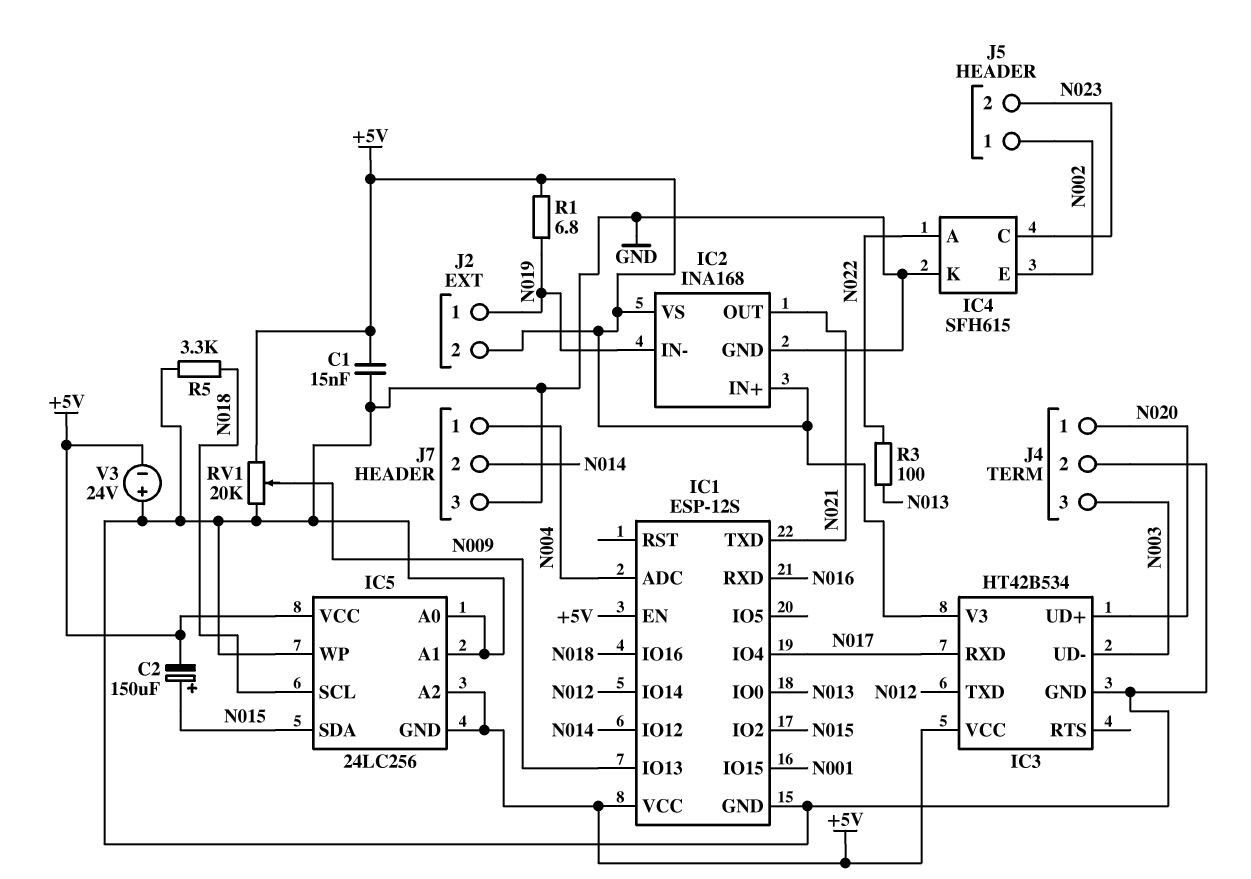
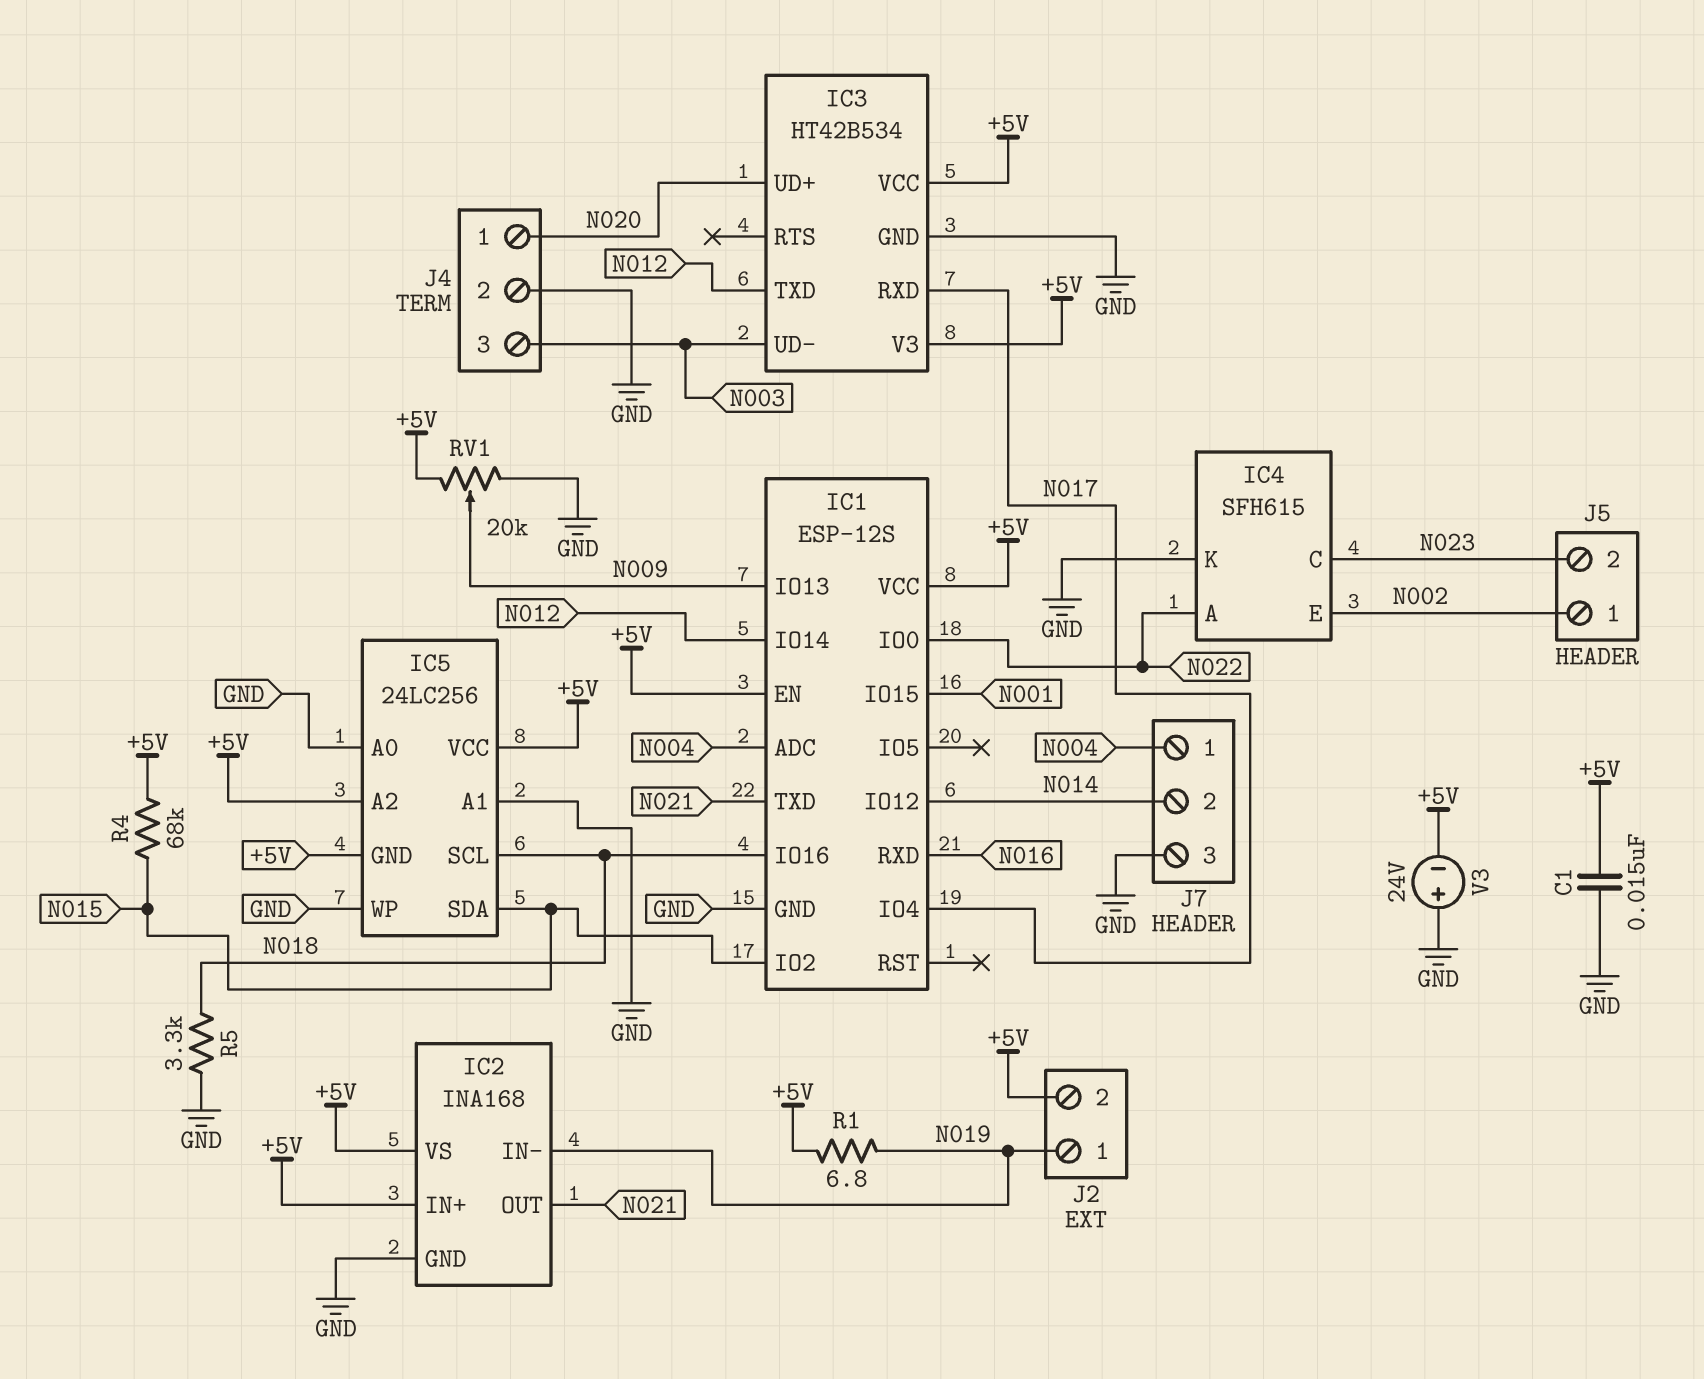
C2: 150uF (plus N015, minus +5V) -> none
IC1 pin IO0: N013 -> N022
R3: 100 (N013, N022) -> none
R4: none -> 68k (+5V, N015)

